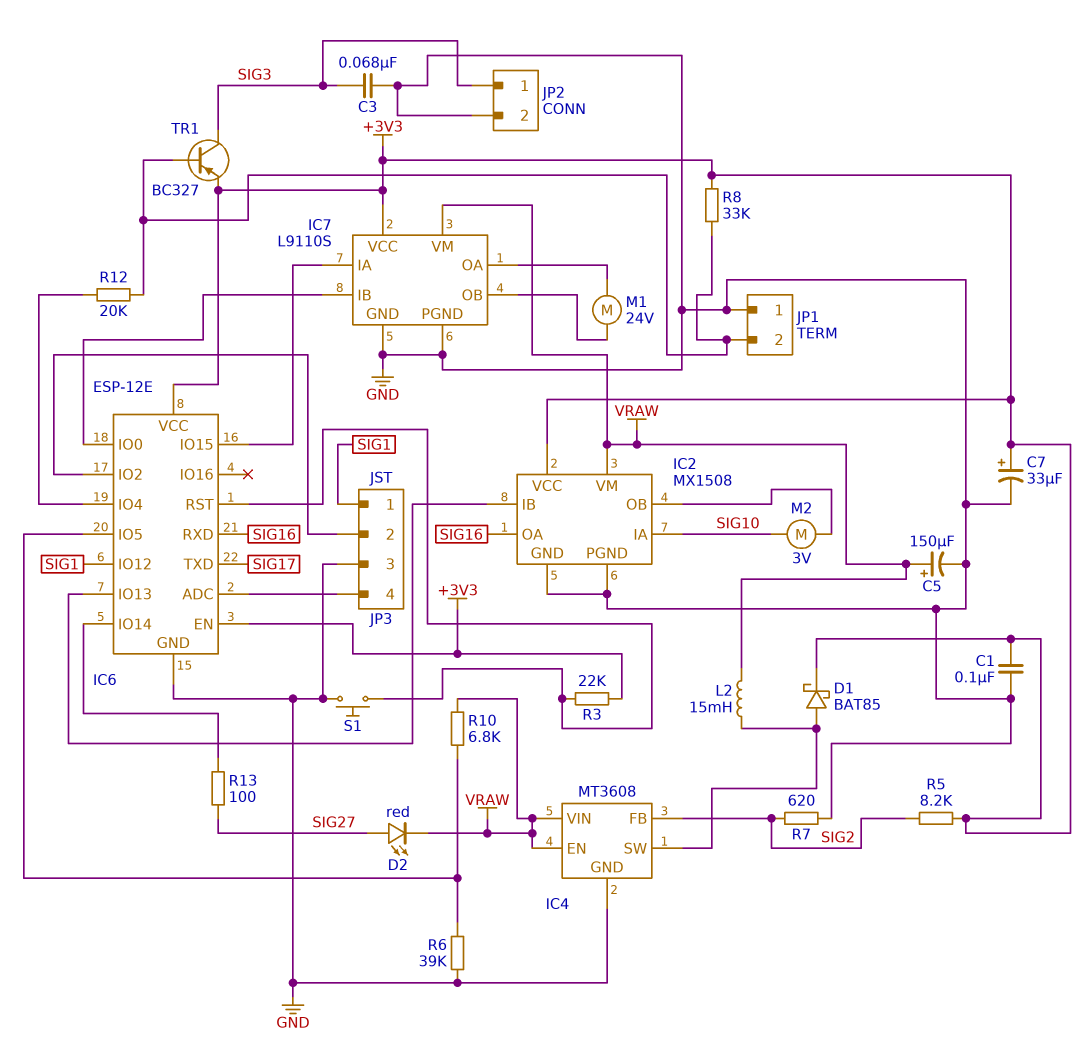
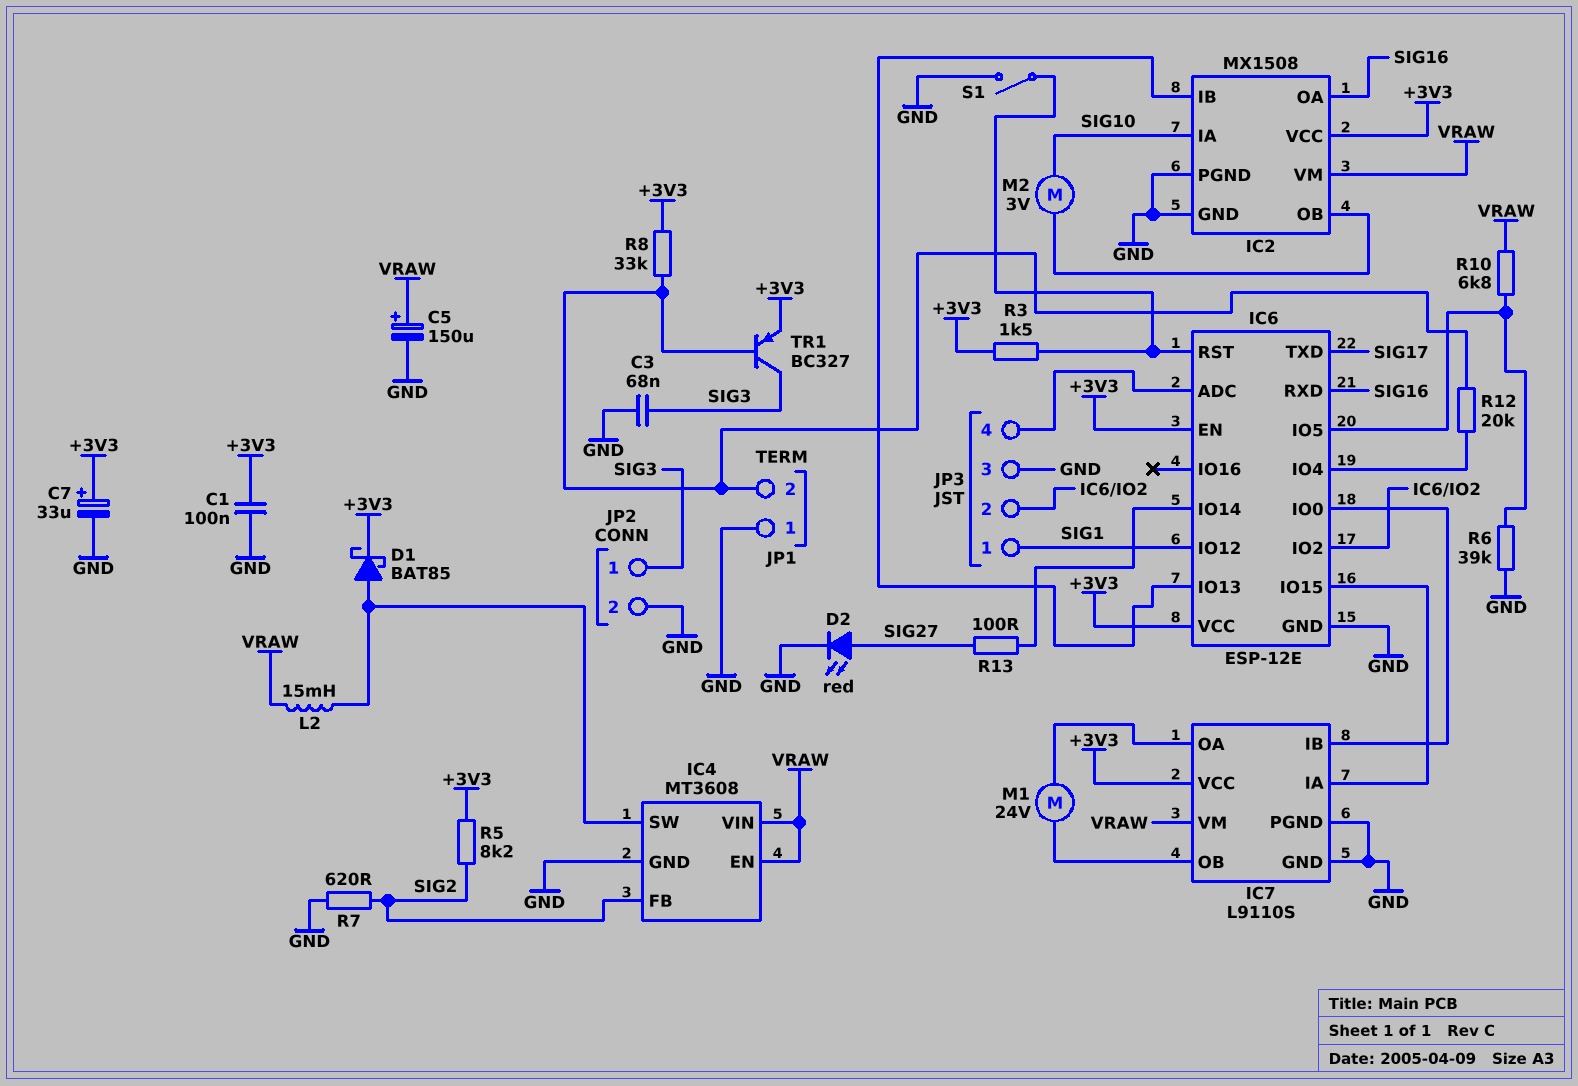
D2: LED red (A SIG27, K VRAW) -> LED red (A SIG27, K GND)
R3: 22k (+3V3, IC6/RST) -> 1.5k (+3V3, IC6/RST)
S1: button (GND, IC6/RST) -> switch (GND, IC6/RST)

